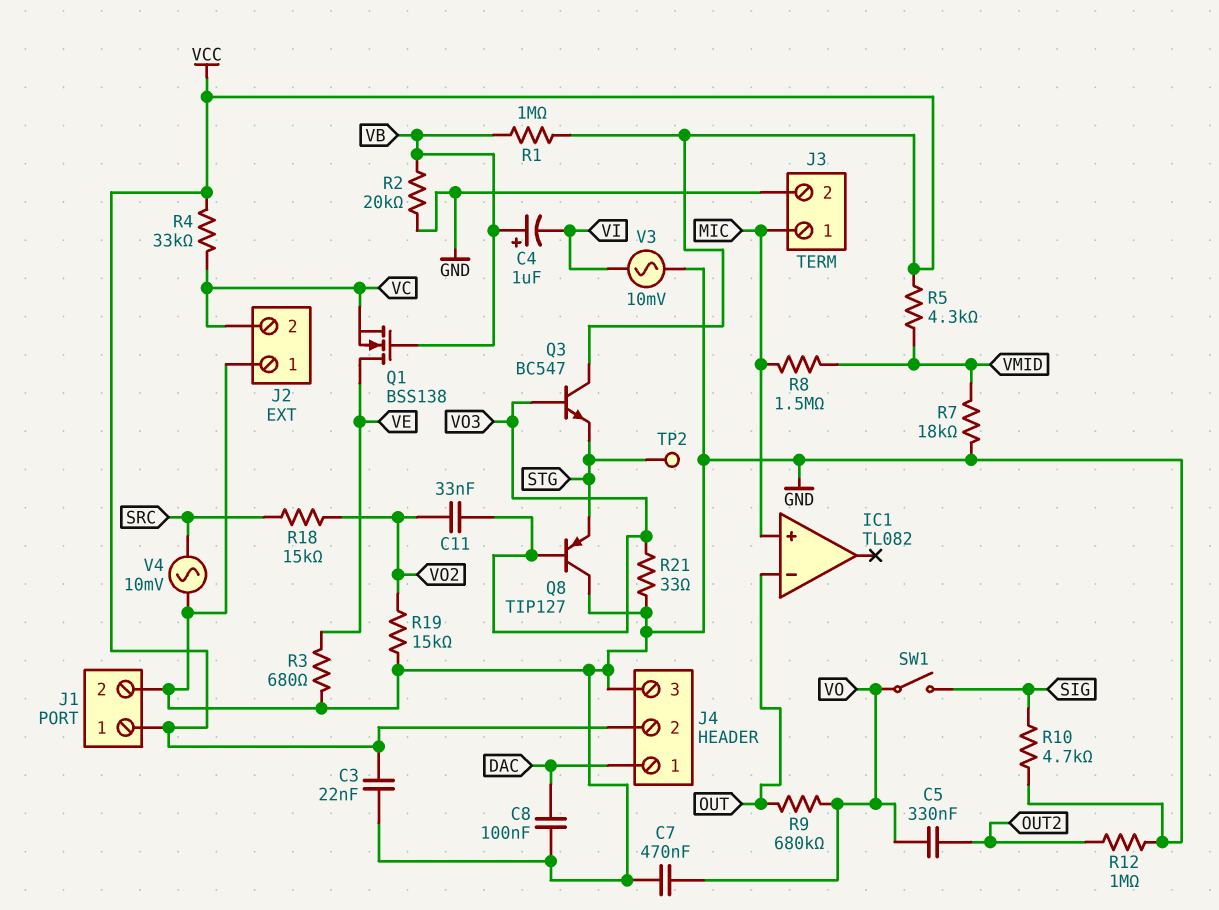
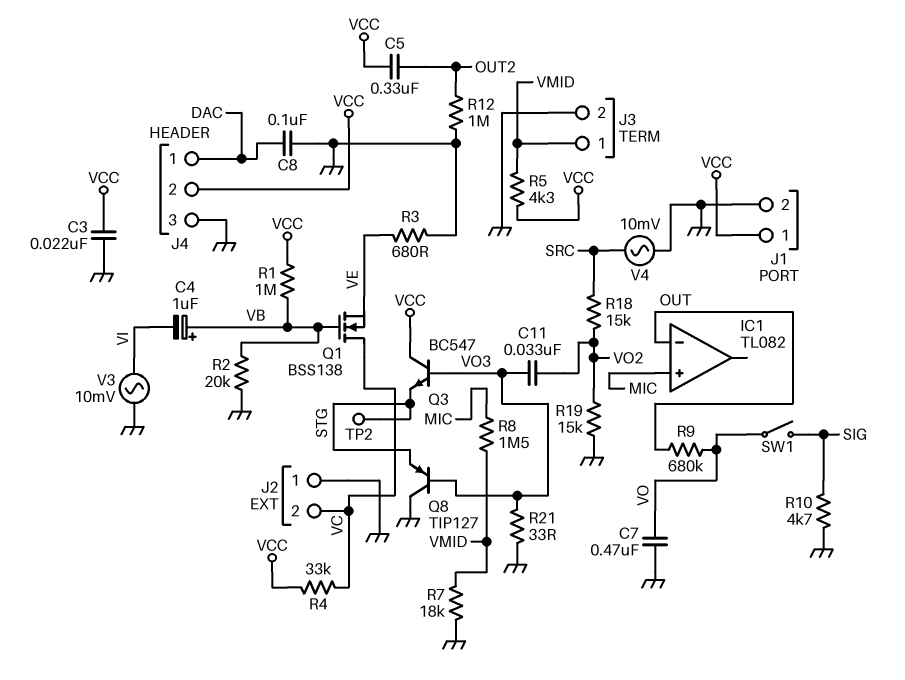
C5: 330nF (OUT2, VO) -> 330nF (OUT2, VCC)
J3 pin 1: MIC -> VMID
Q1: NMOS BSS138 (G VB, D VE, S VC) -> NMOS BSS138 (G VB, D VC, S VE)

